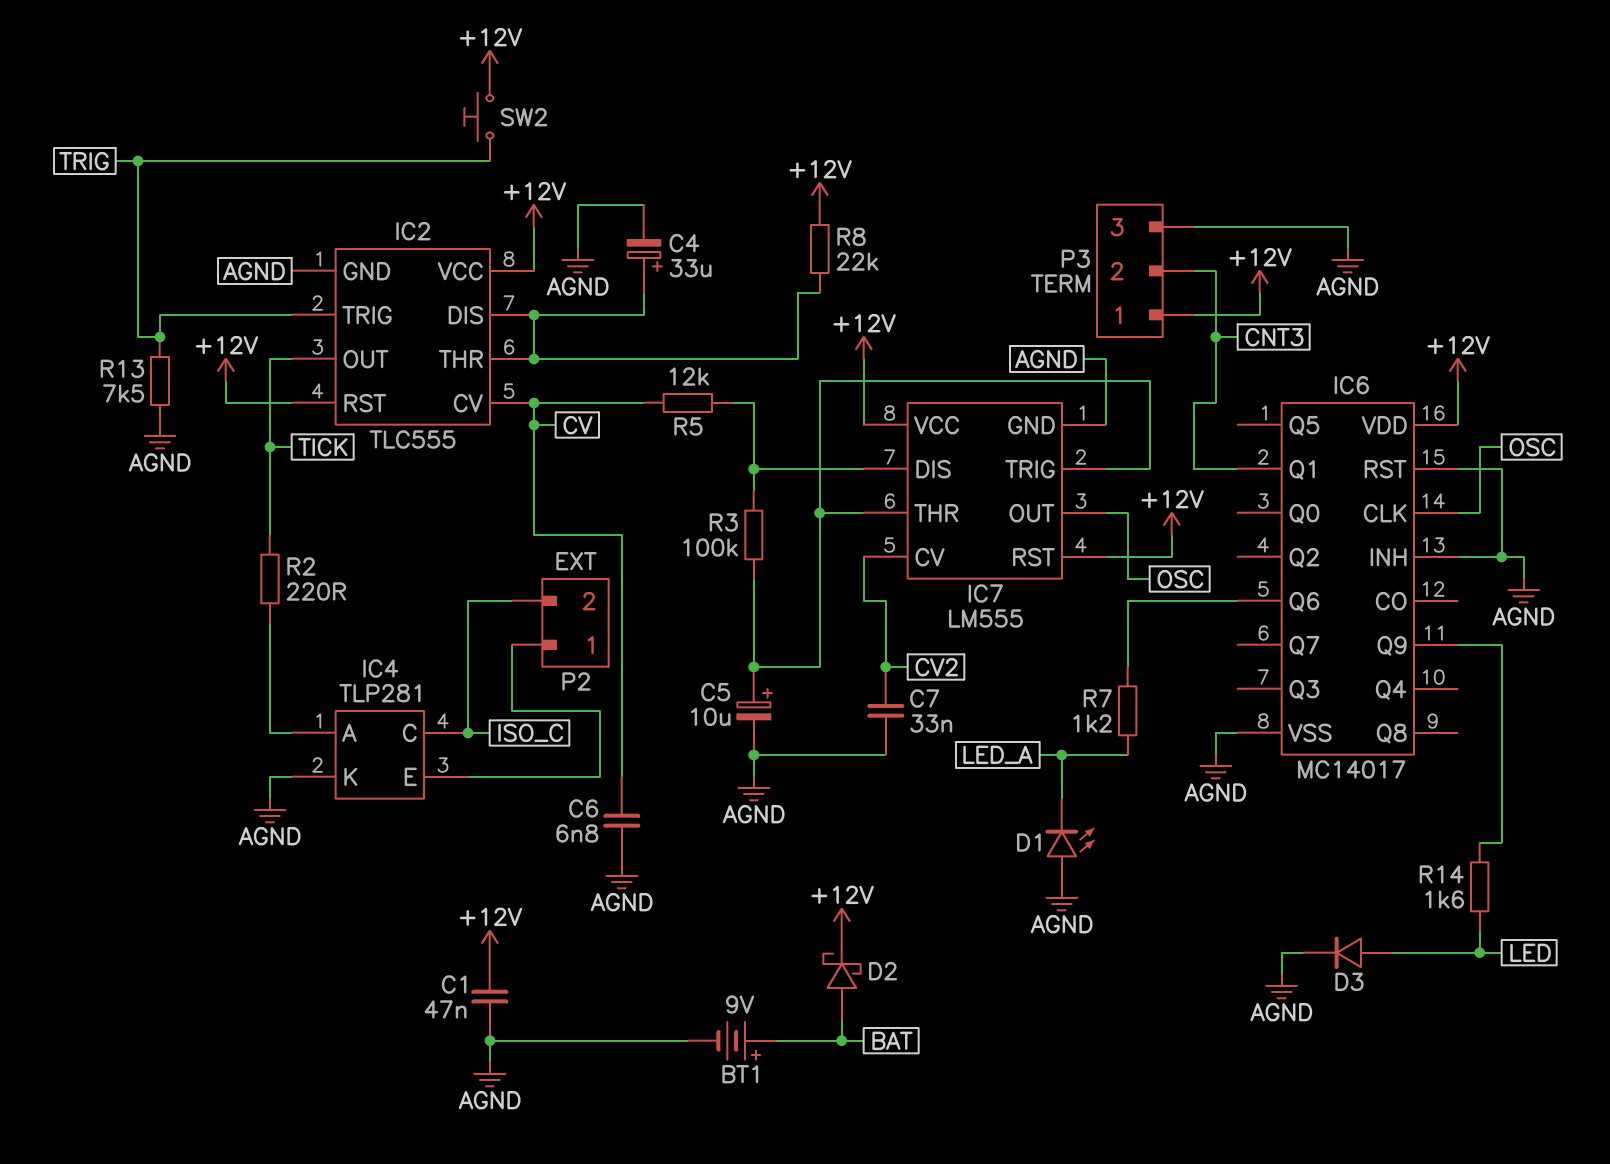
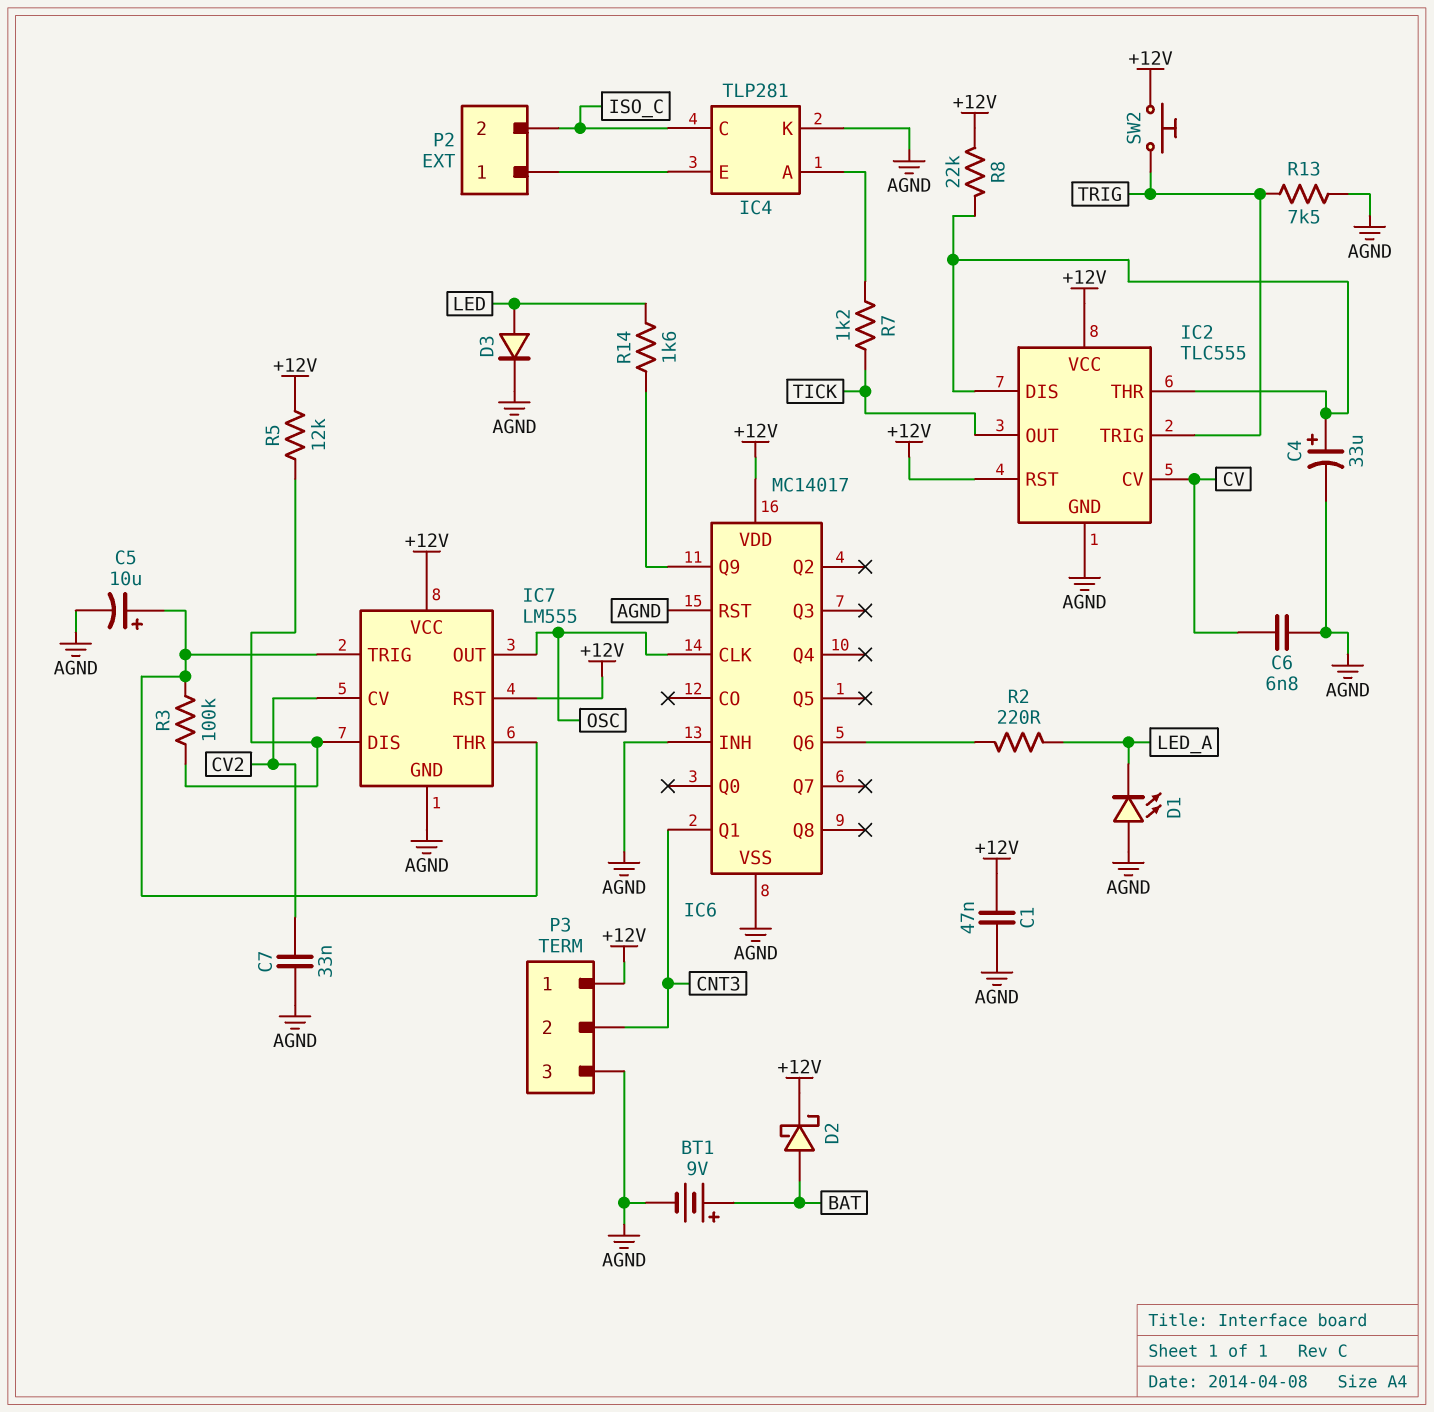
R2: 220 (IC4/A, TICK) -> 220 (IC6/Q6, LED_A)
R5: 12k (CV, IC7/DIS) -> 12k (+12V, IC7/DIS)
R7: 1.2k (IC6/Q6, LED_A) -> 1.2k (IC4/A, TICK)

